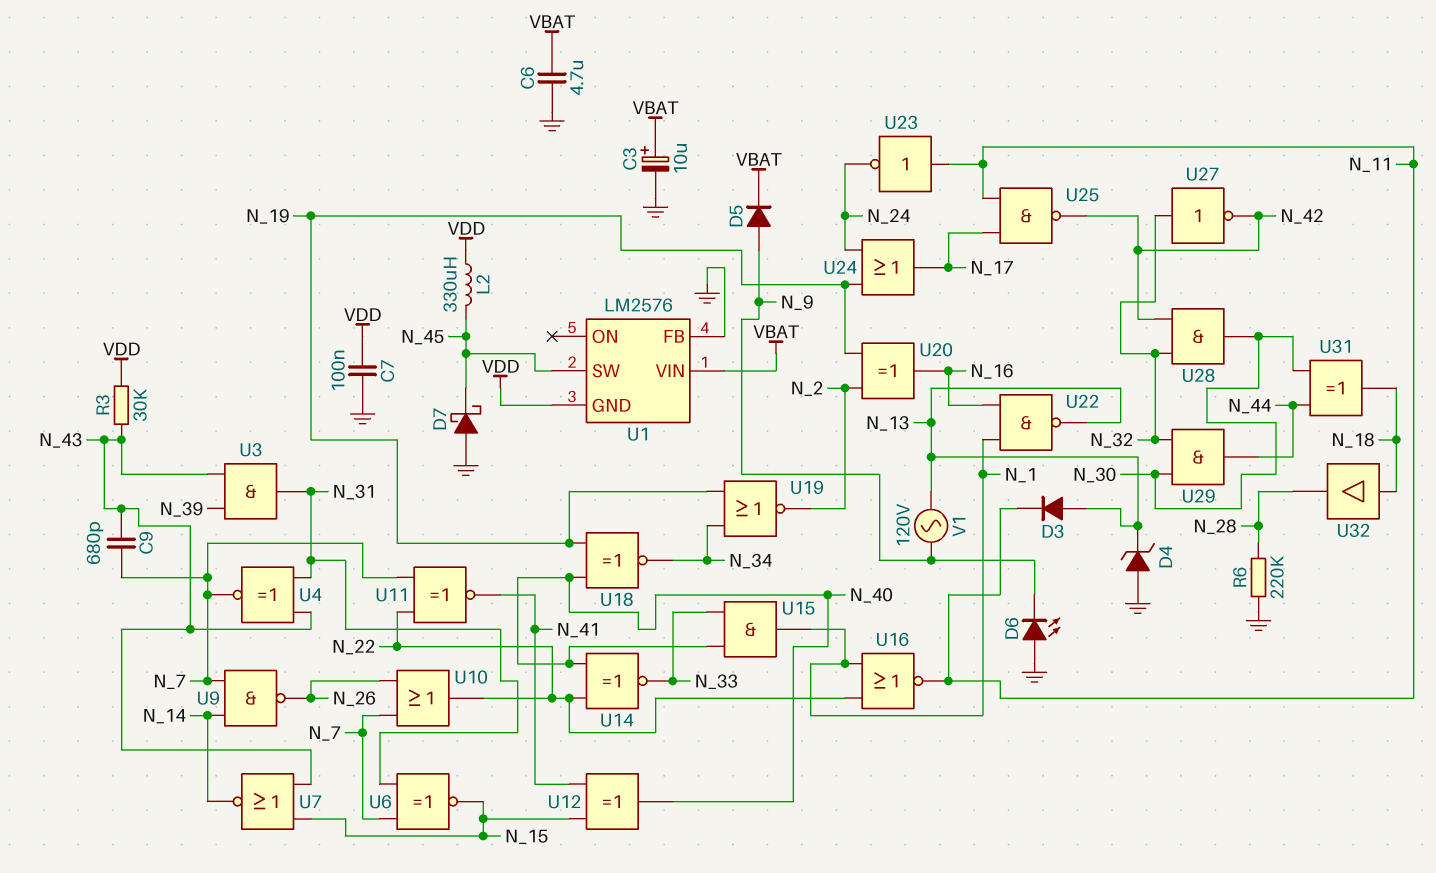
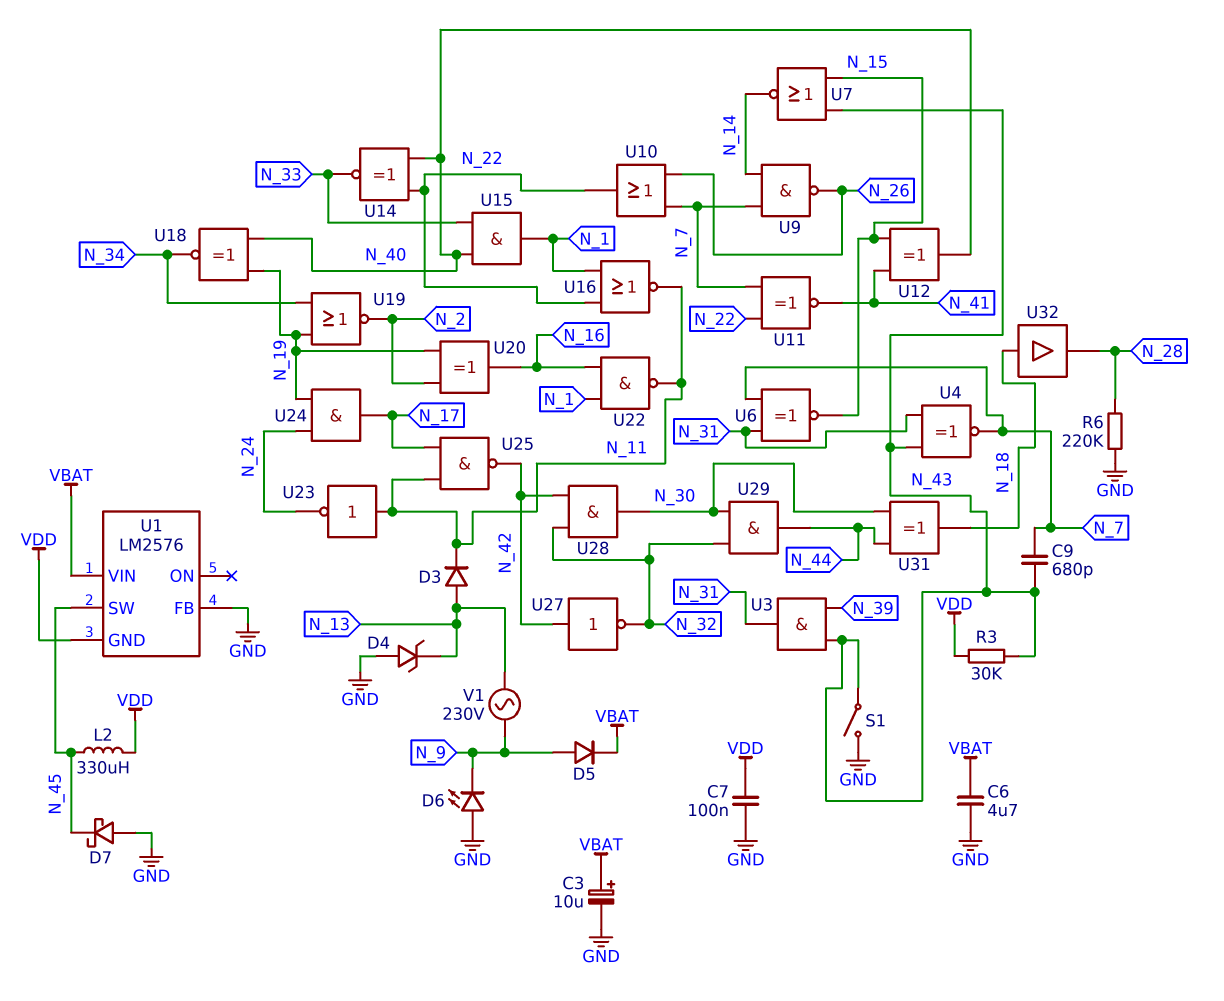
S1: none -> switch (GND, N_43)
U22: NAND (in N_1, in N_16, out N_13) -> NAND (in N_1, in N_16, out N_11)
U24: OR (in N_19, in N_24, out N_17) -> AND (in N_19, in N_24, out N_17)
U27: NOT (in N_32, out N_42) -> NOT (in N_42, out N_32)
V1: AC 120V (N_9, N_13) -> AC 230V (N_9, N_13)

